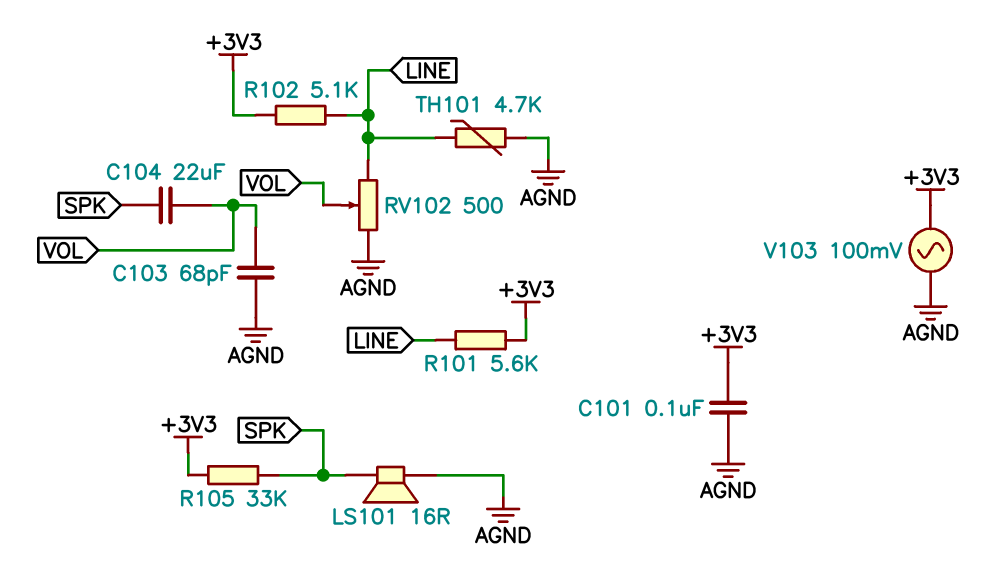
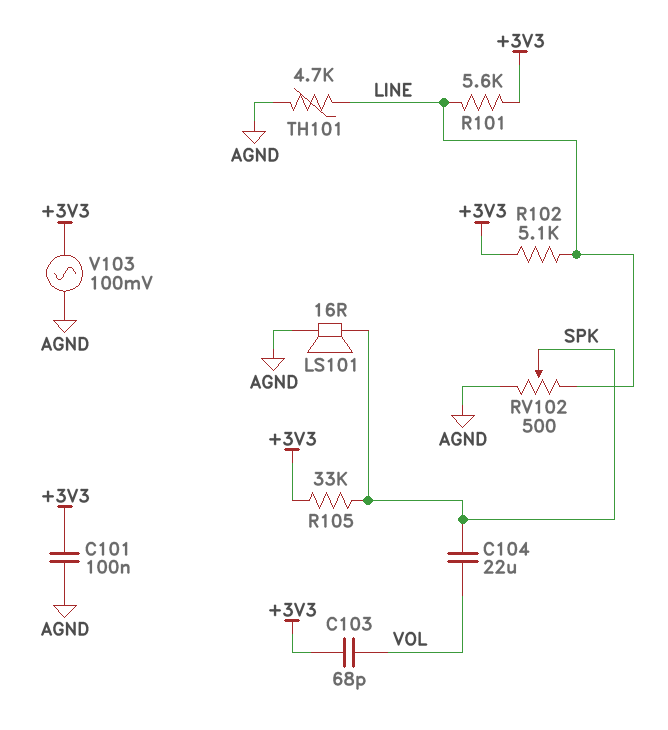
C103: 68pF (AGND, VOL) -> 68pF (+3V3, VOL)
RV102: 500 (AGND, LINE, wiper VOL) -> 500 (AGND, LINE, wiper SPK)

